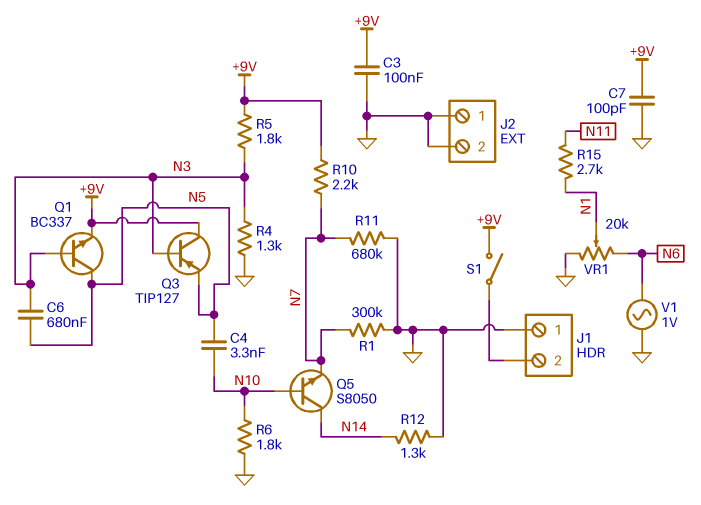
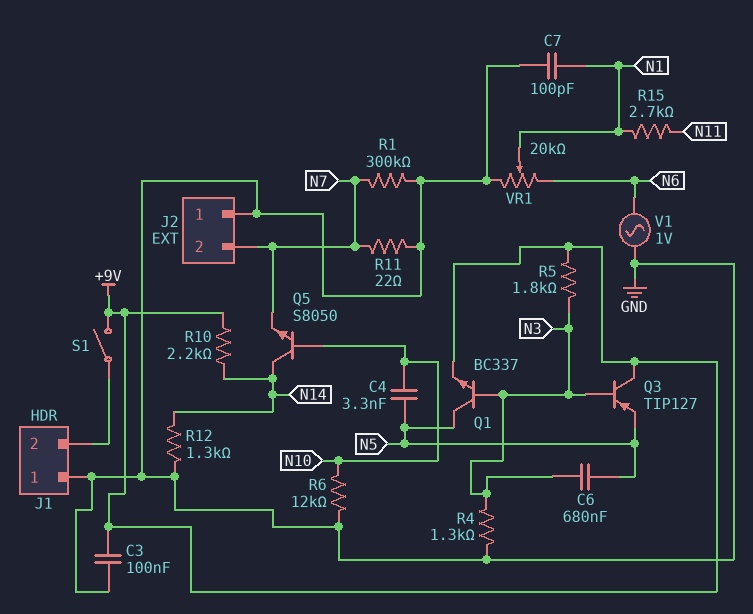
C7: 100pF (+9V, GND) -> 100pF (GND, N1)
J2 pin 2: GND -> N7
R6: 1.8k (GND, N10) -> 12k (GND, N10)
R10: 2.2k (+9V, N7) -> 2.2k (+9V, N14)
R11: 680k (GND, N7) -> 22 (GND, N7)

